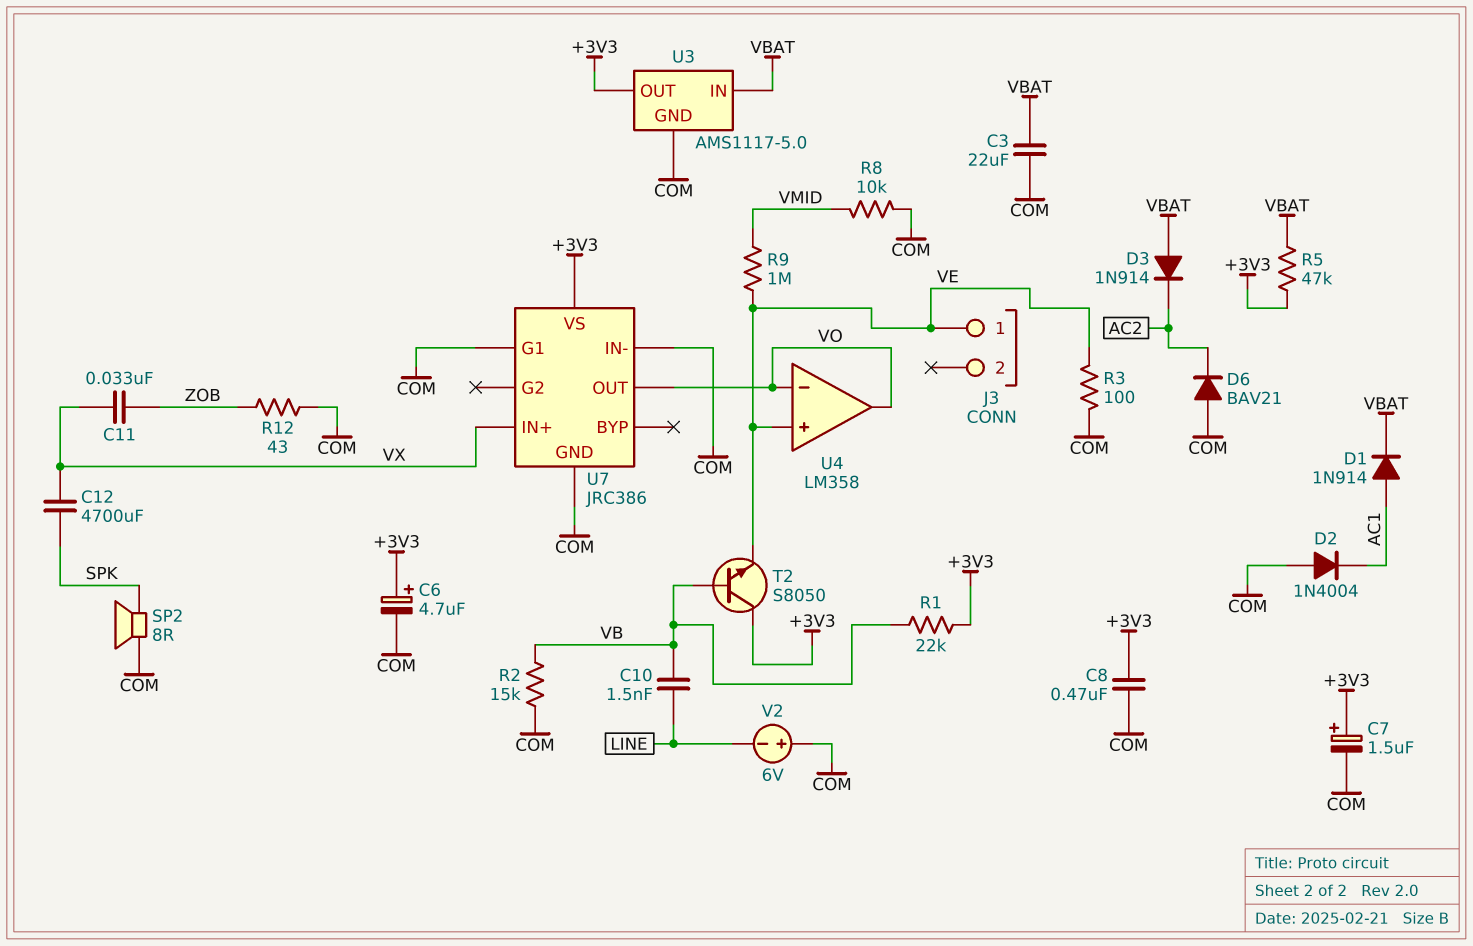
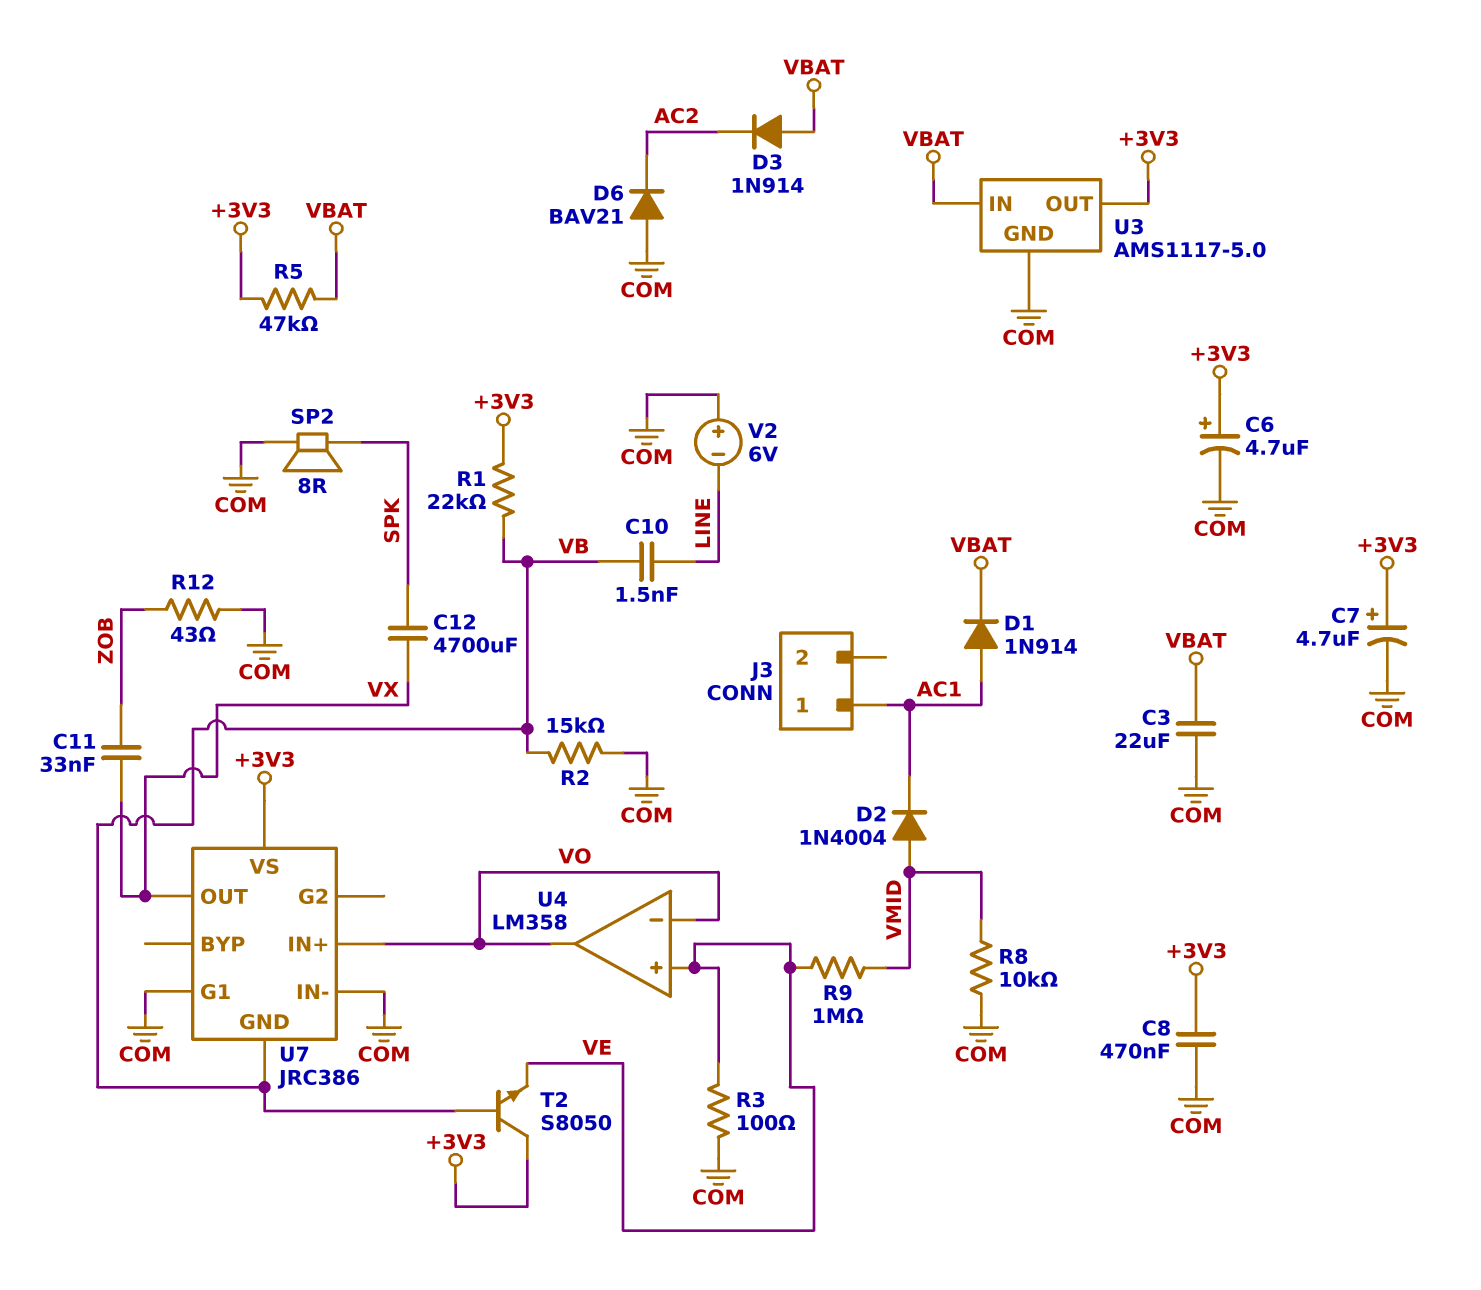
C7: 1.5uF (plus +3V3, minus COM) -> 4.7uF (plus +3V3, minus COM)
D2: diode 1N4004 (A COM, K AC1) -> diode 1N4004 (A VMID, K AC1)
J3 pin 1: VE -> AC1
U7 pin GND: COM -> VB
U7 pin IN+: VX -> VO
U7 pin OUT: VO -> VX

